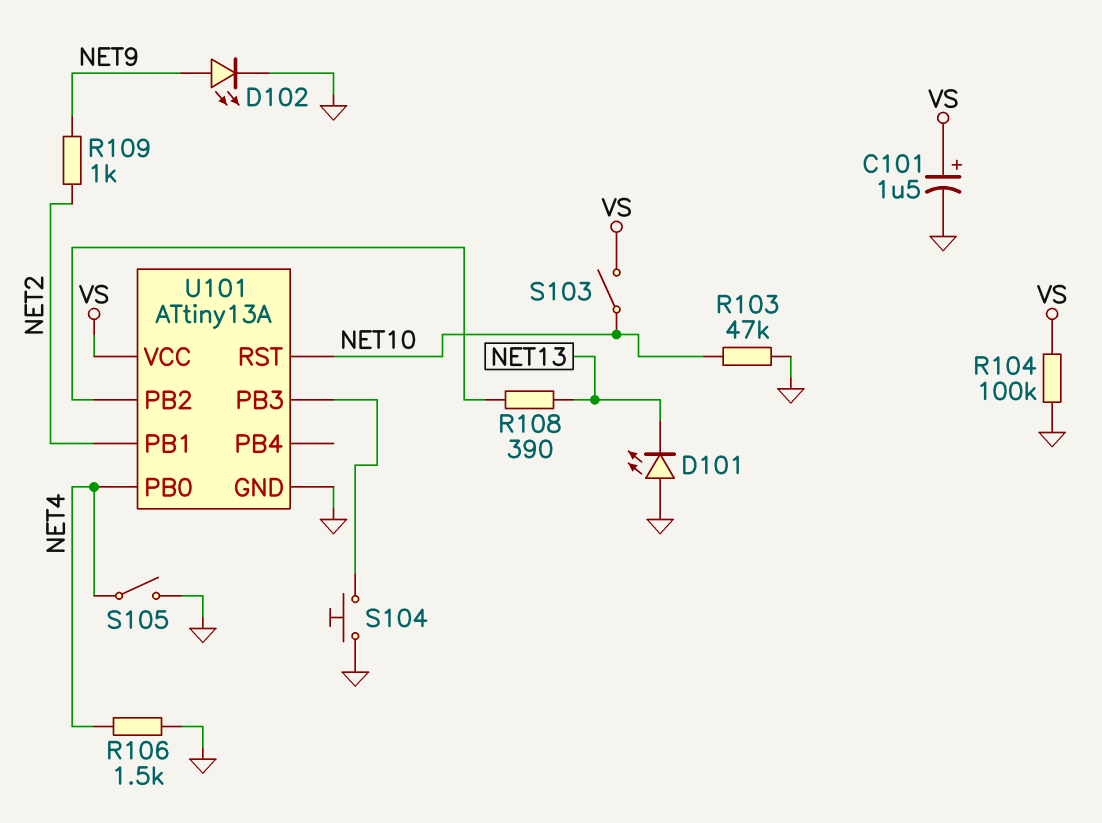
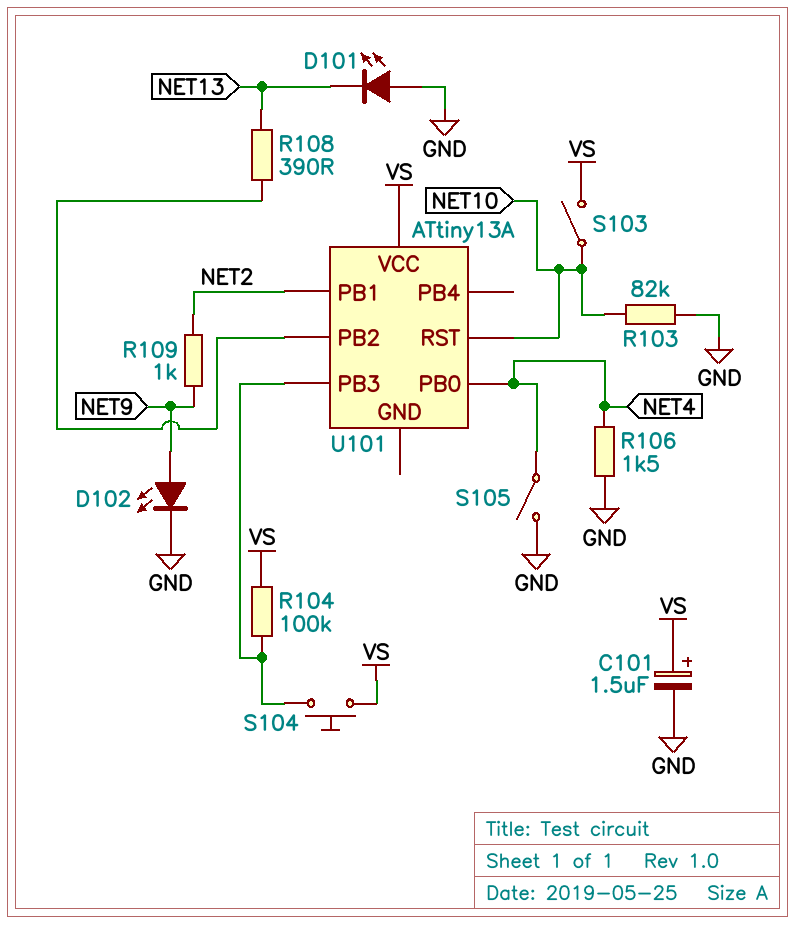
R103: 47k (GND, NET10) -> 82k (GND, NET10)
R104: 100k (GND, VS) -> 100k (U101/PB3, VS)
S104: button (GND, U101/PB3) -> button (U101/PB3, VS)
U101 pin GND: GND -> none

